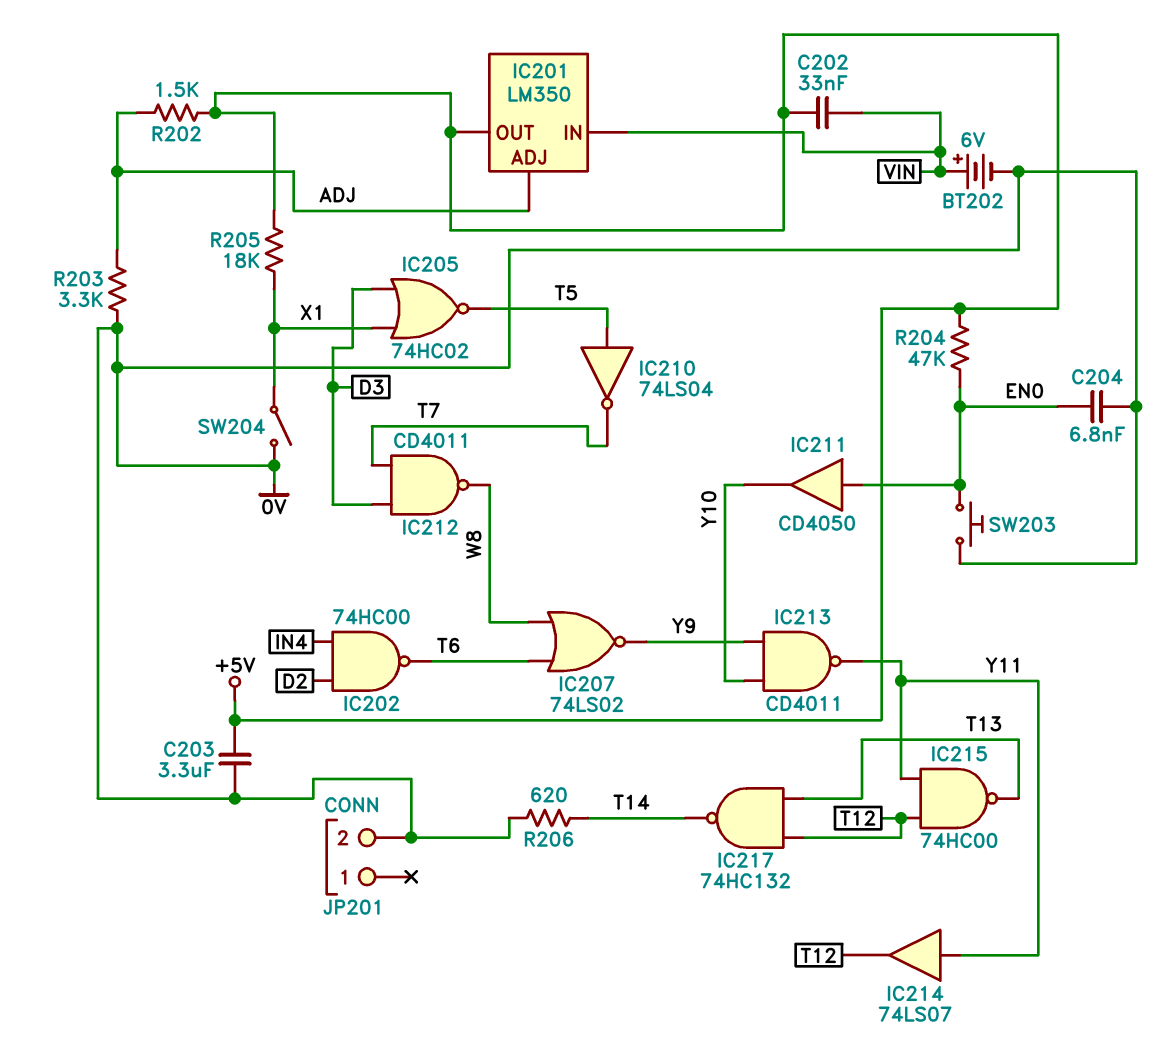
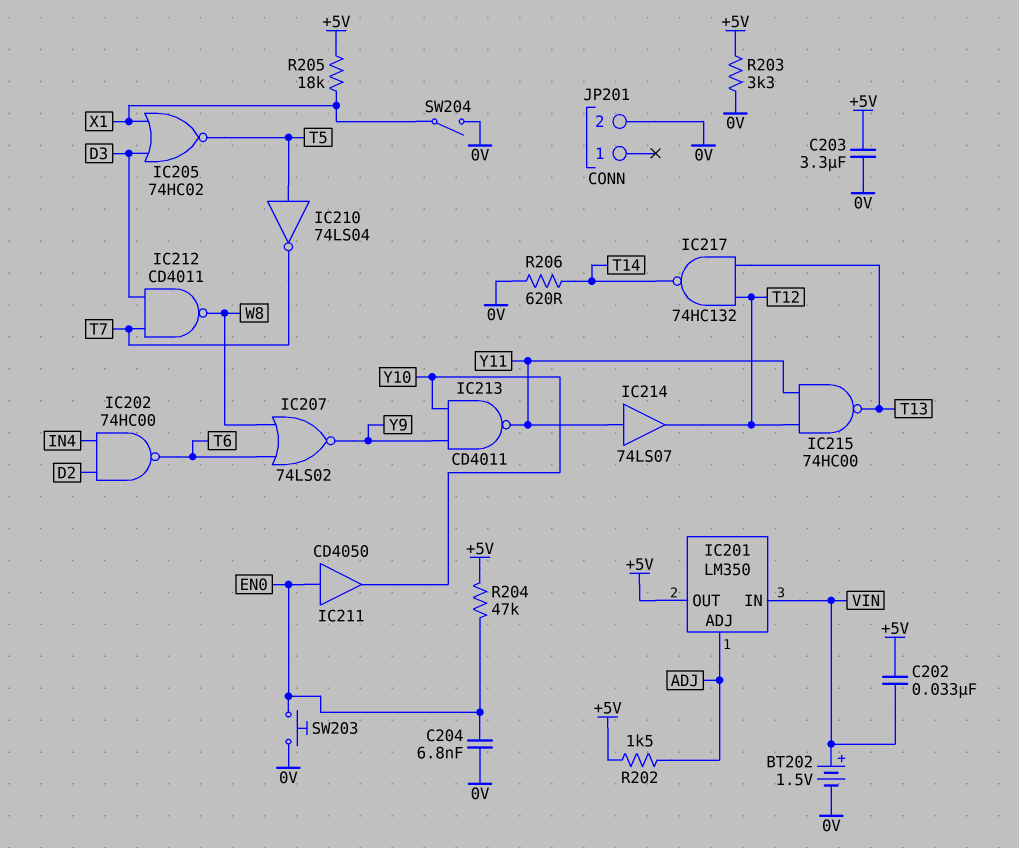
BT202: 6V (plus VIN, minus 0V) -> 1.5V (plus VIN, minus 0V)
R203: 3.3k (0V, ADJ) -> 3.3k (+5V, 0V)

